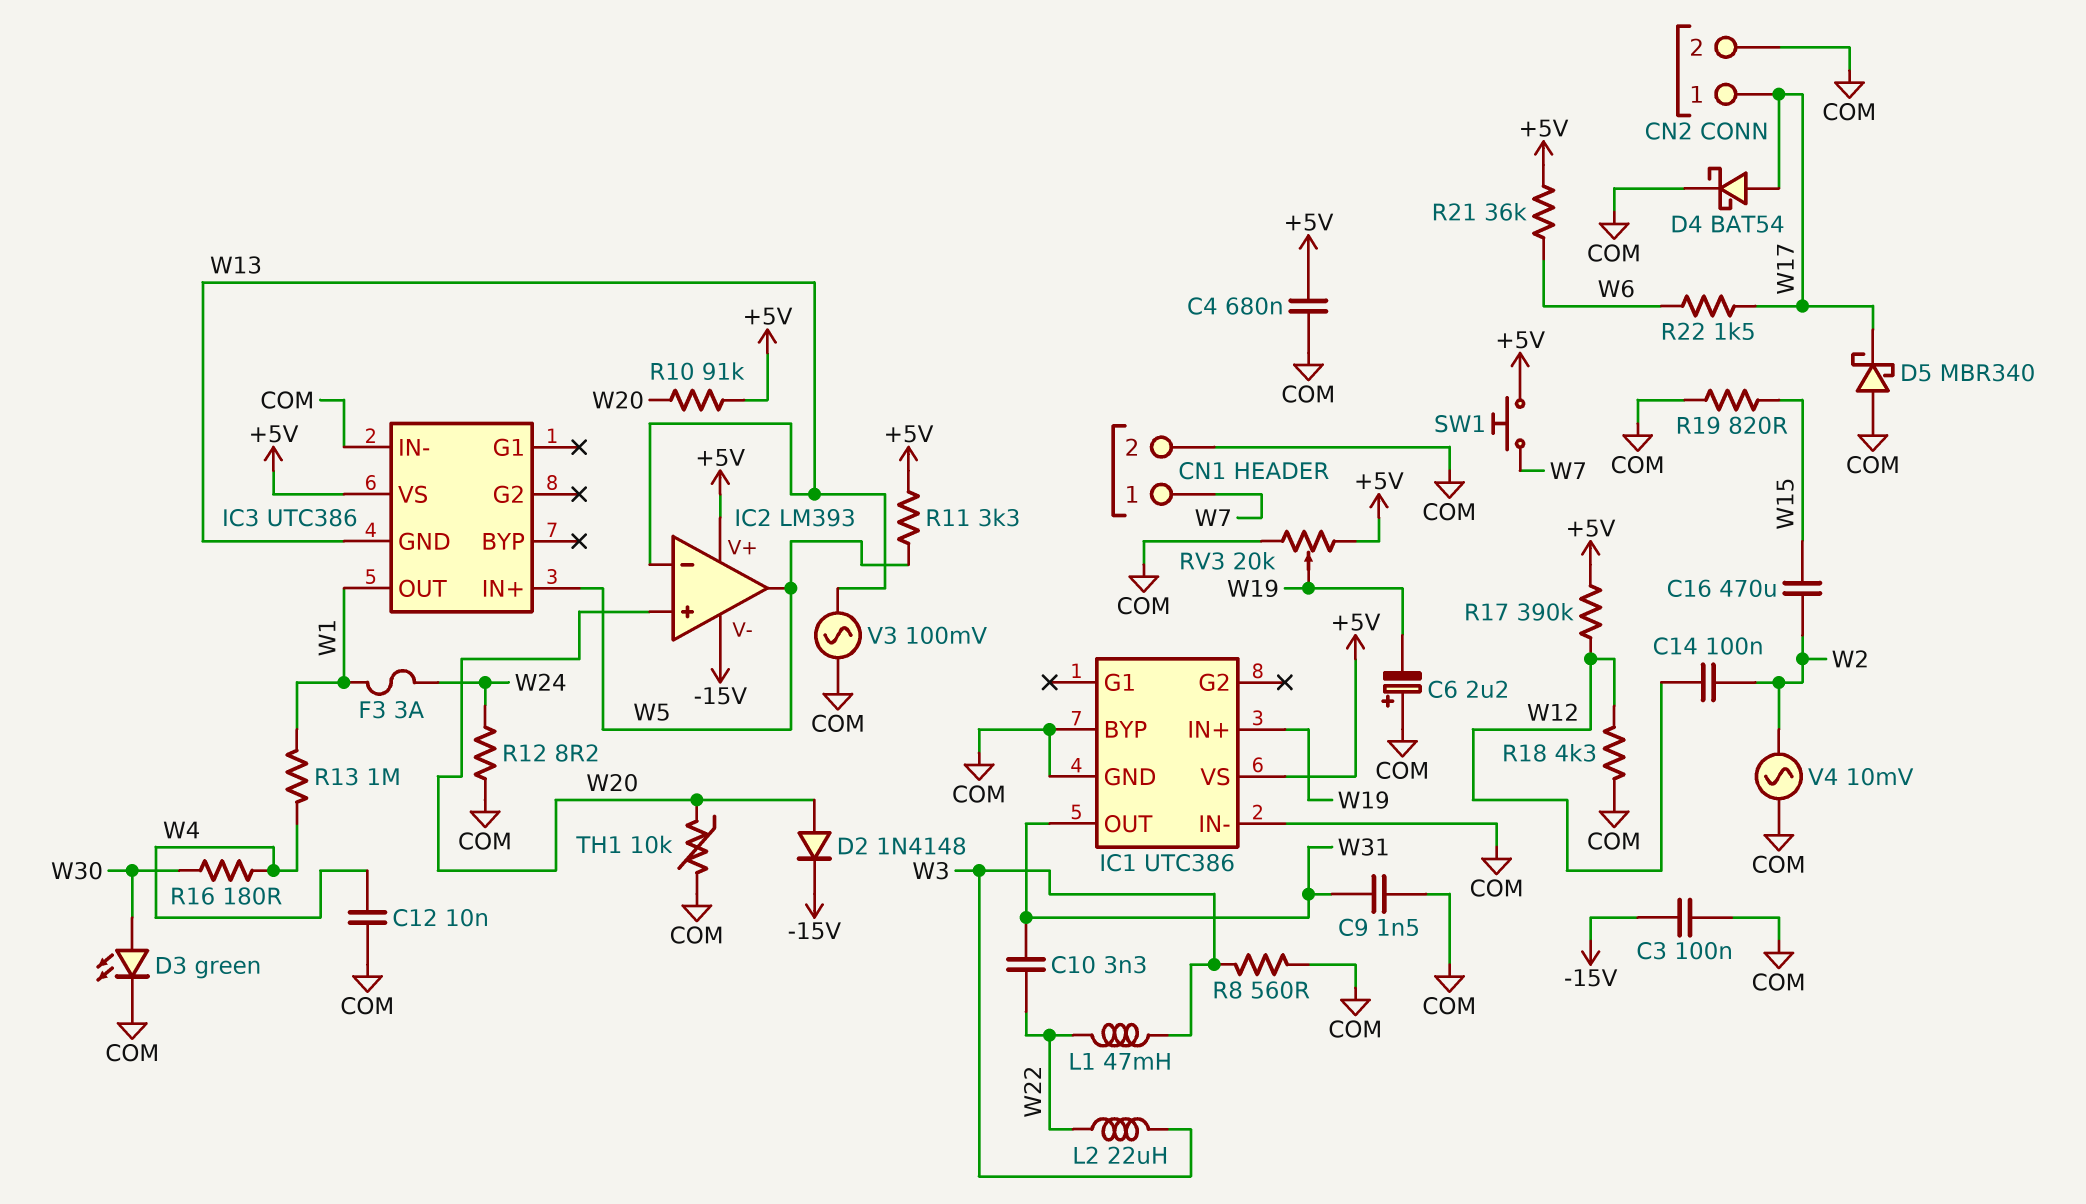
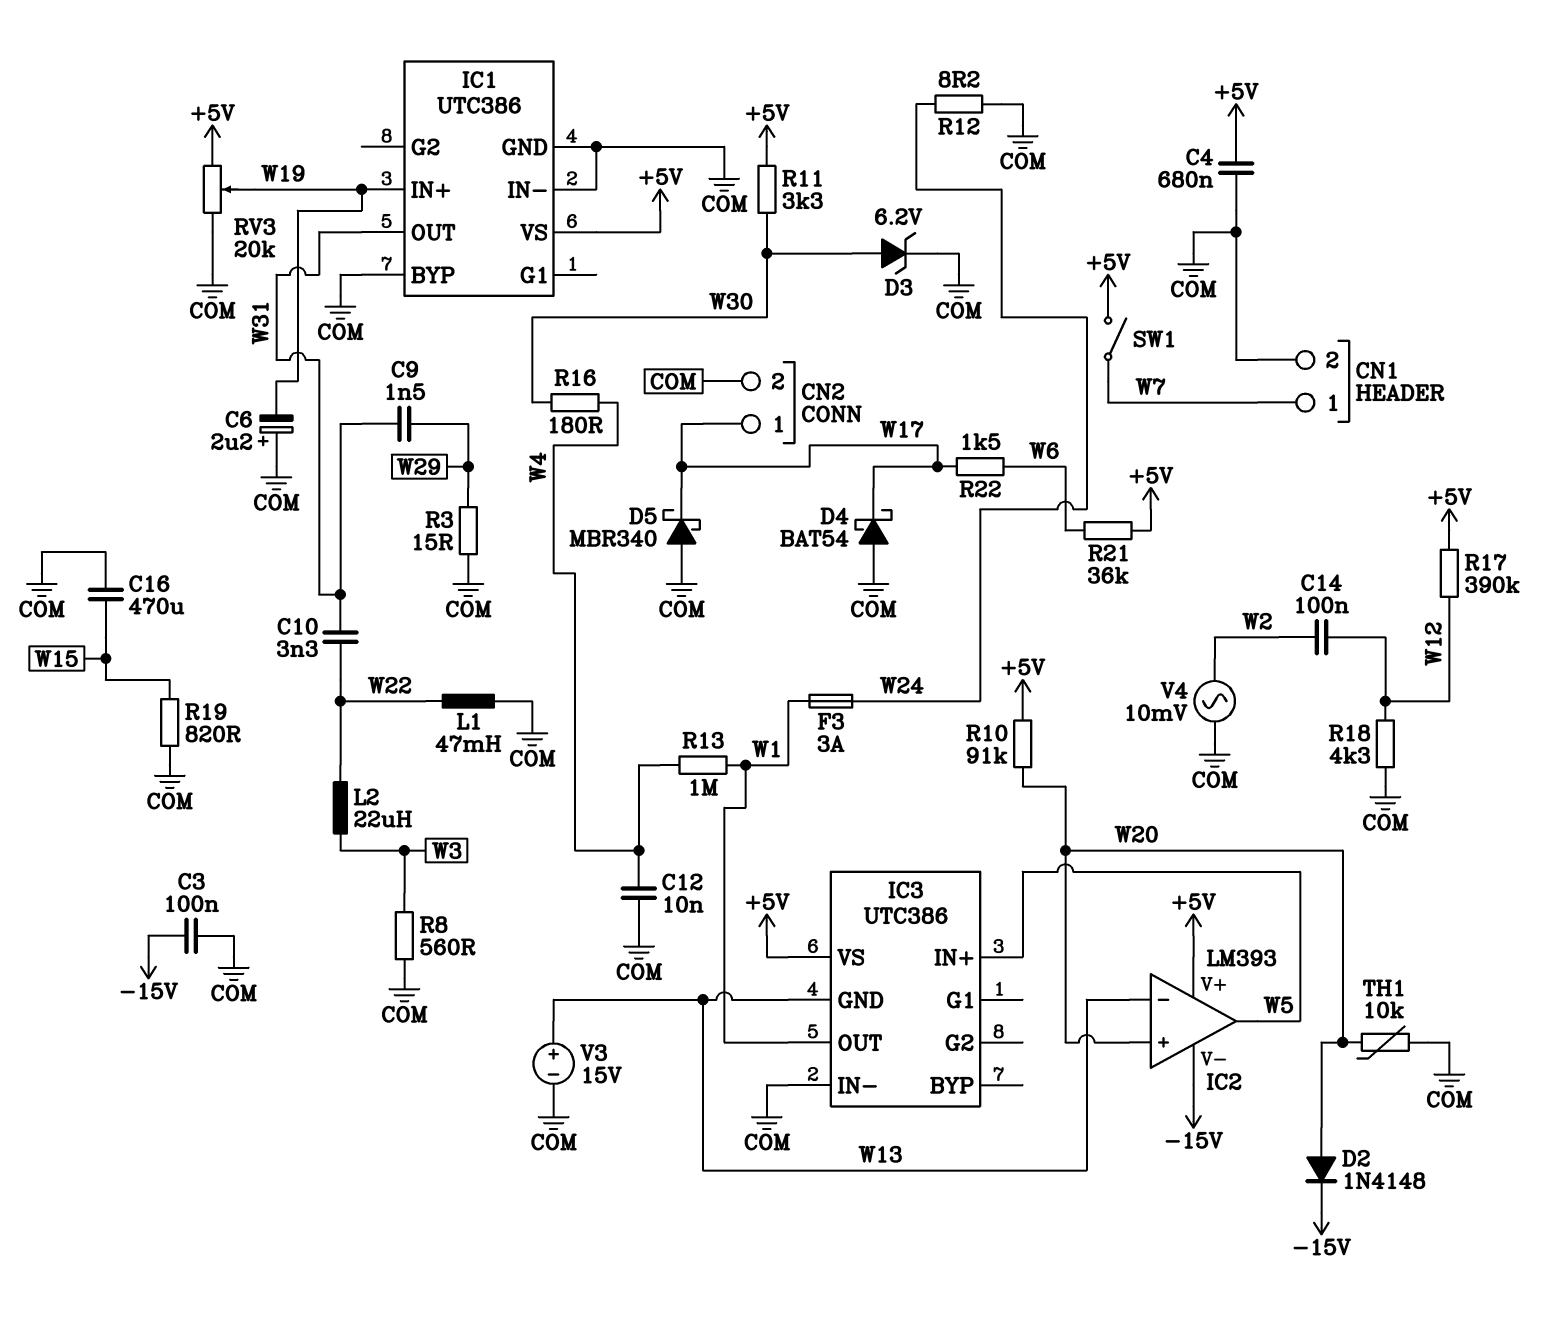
C9: 1.5nF (COM, W31) -> 1.5nF (W29, W31)
C16: 470uF (W2, W15) -> 470uF (COM, W15)
D3: LED green (A W30, K COM) -> zener 6.2V (A W30, K COM)
D4: schottky BAT54 (A W17, K COM) -> schottky BAT54 (A COM, K W17)
L1: 47mH (W3, W22) -> 47mH (COM, W22)
R3: none -> 15 (COM, W29)
R11: 3.3k (+5V, W5) -> 3.3k (+5V, W30)
SW1: button (+5V, W7) -> switch (+5V, W7)
V3: AC 100mV (COM, W13) -> 15V (plus W13, minus COM)

